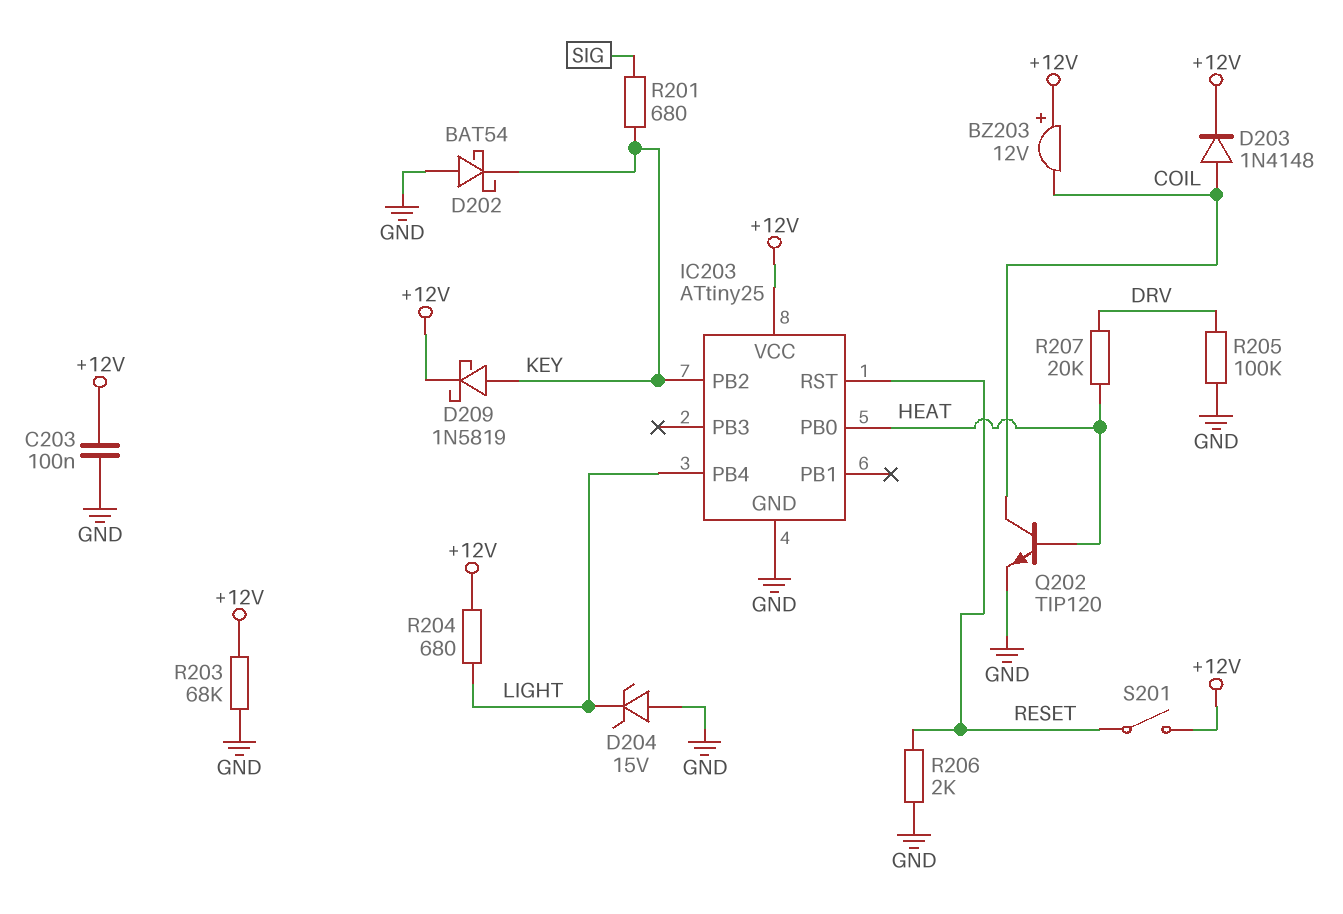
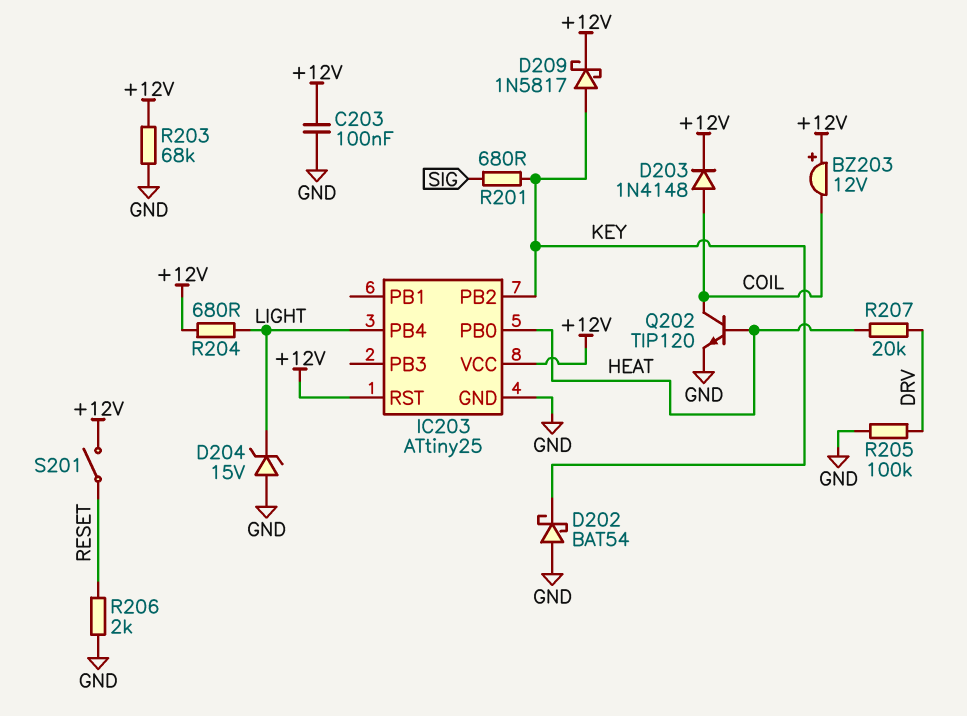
D209: schottky 1N5819 (A KEY, K +12V) -> schottky 1N5817 (A KEY, K +12V)
IC203 pin RST: RESET -> +12V

